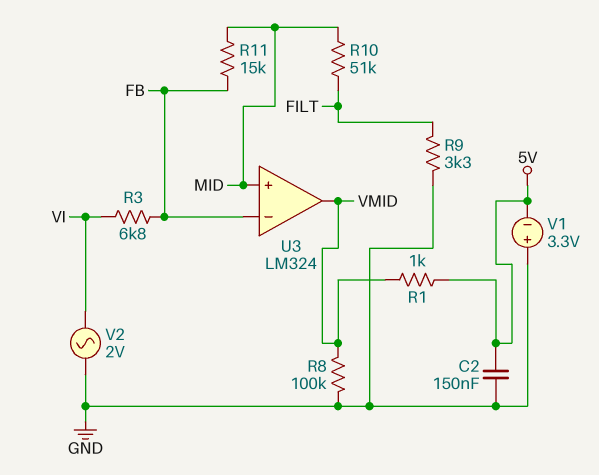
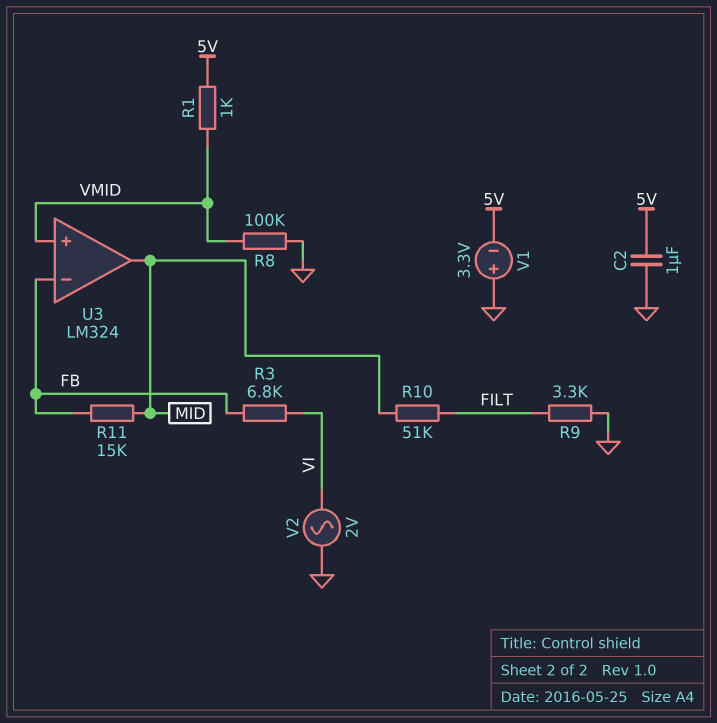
C2: 150nF (5V, GND) -> 1uF (5V, GND)
U3 pin in+: MID -> VMID
U3 pin out: VMID -> MID

